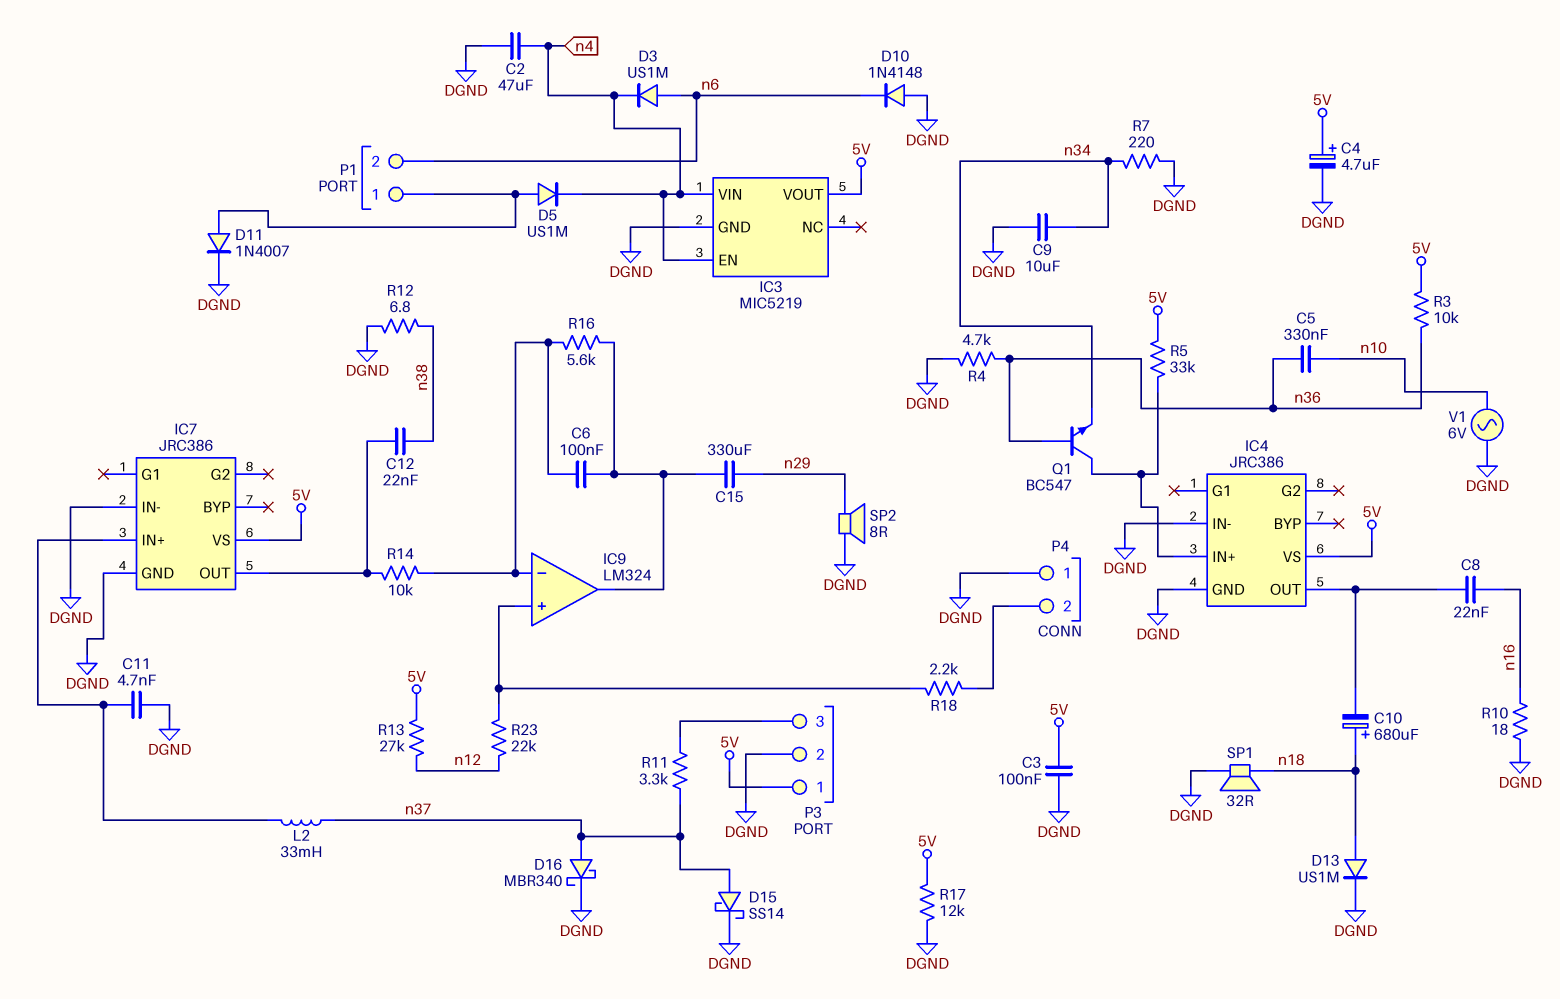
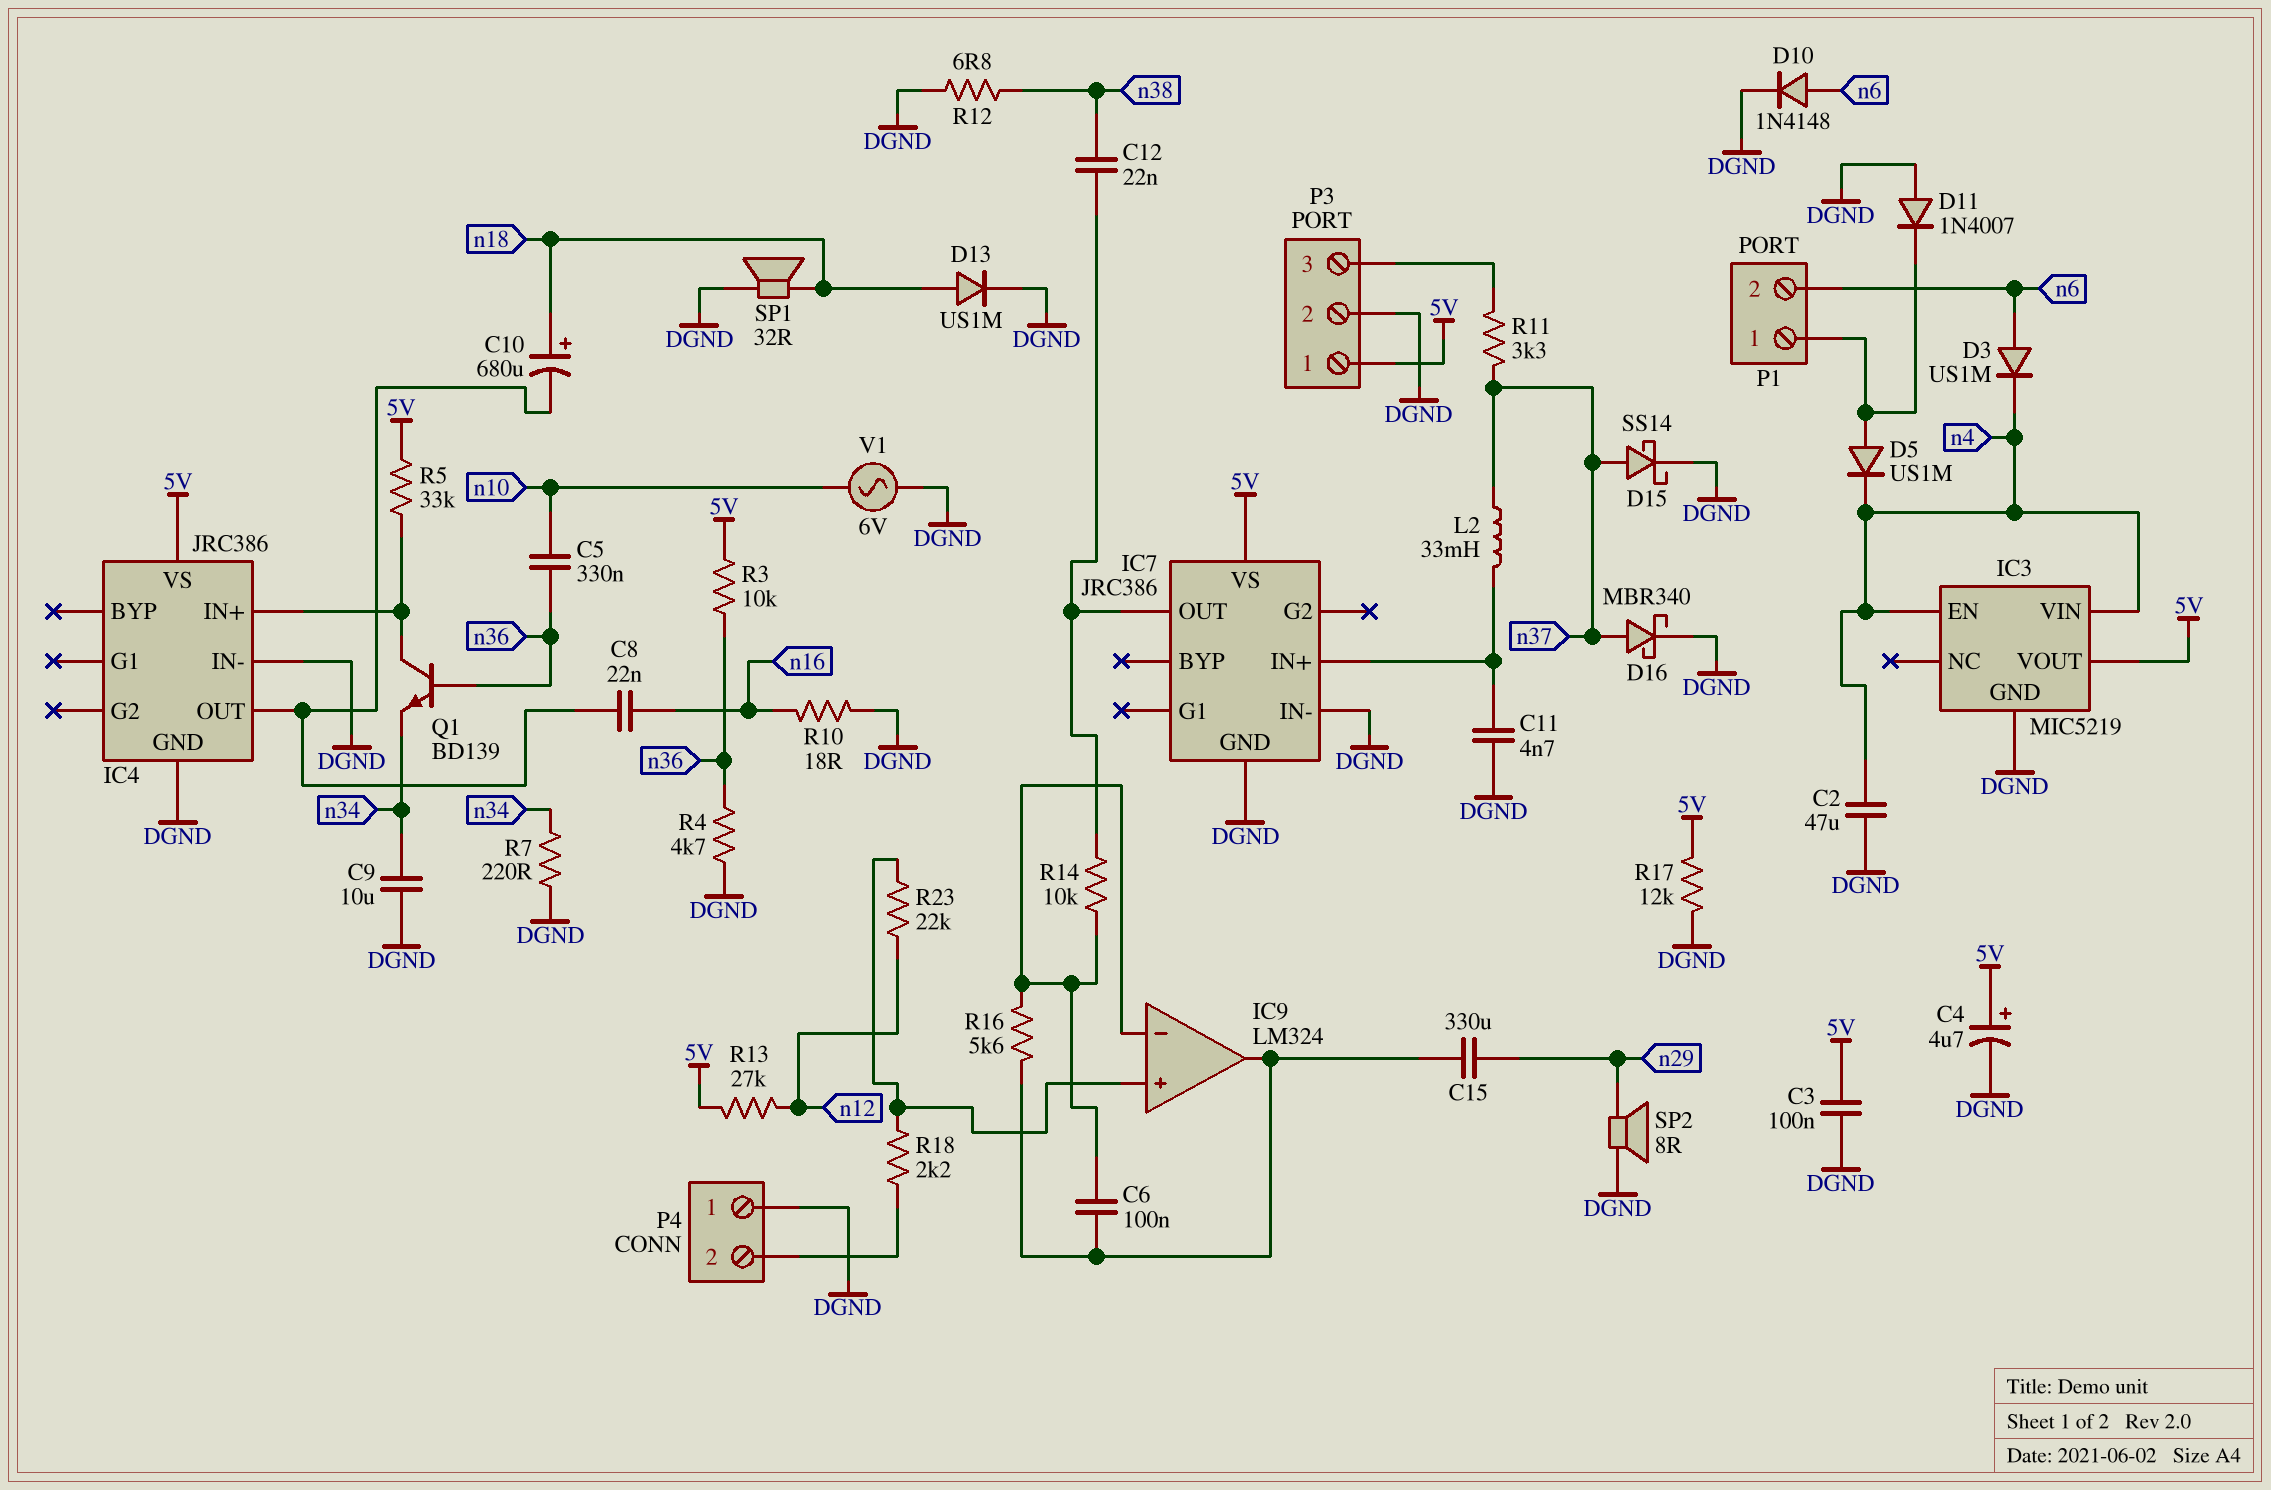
D10: diode 1N4148 (A DGND, K n6) -> diode 1N4148 (A n6, K DGND)
D11: diode 1N4007 (A P1/1, K DGND) -> diode 1N4007 (A DGND, K P1/1)
Q1: NPN BC547 (B n36, C IC4/IN+, E n34) -> NPN BD139 (B n36, C IC4/IN+, E n34)

